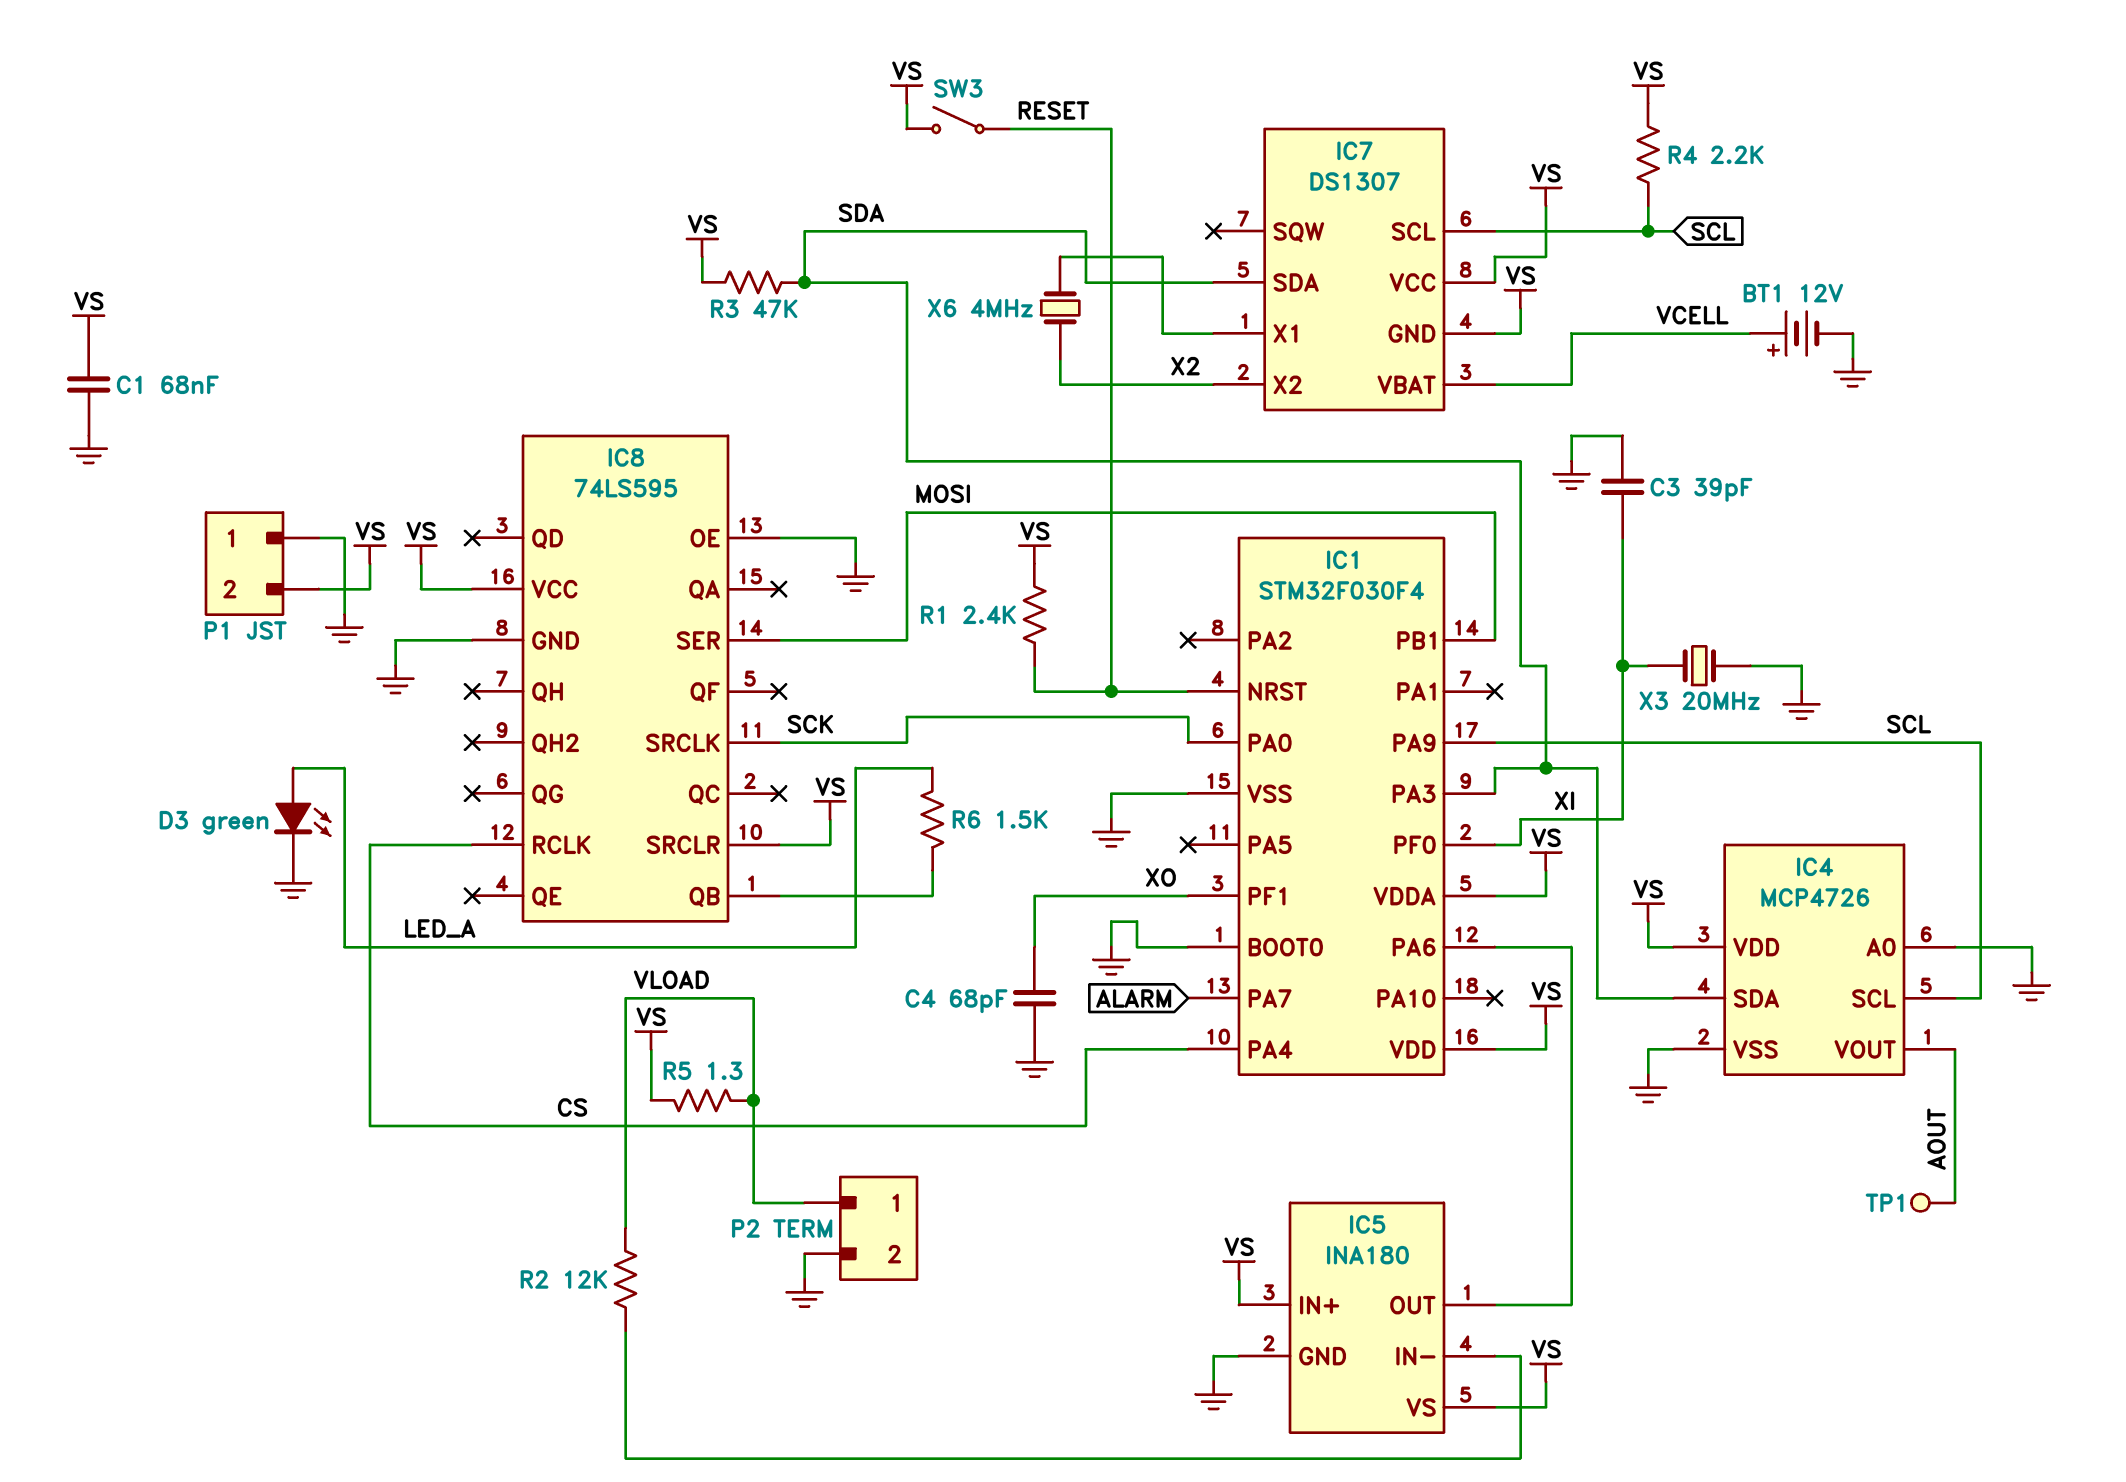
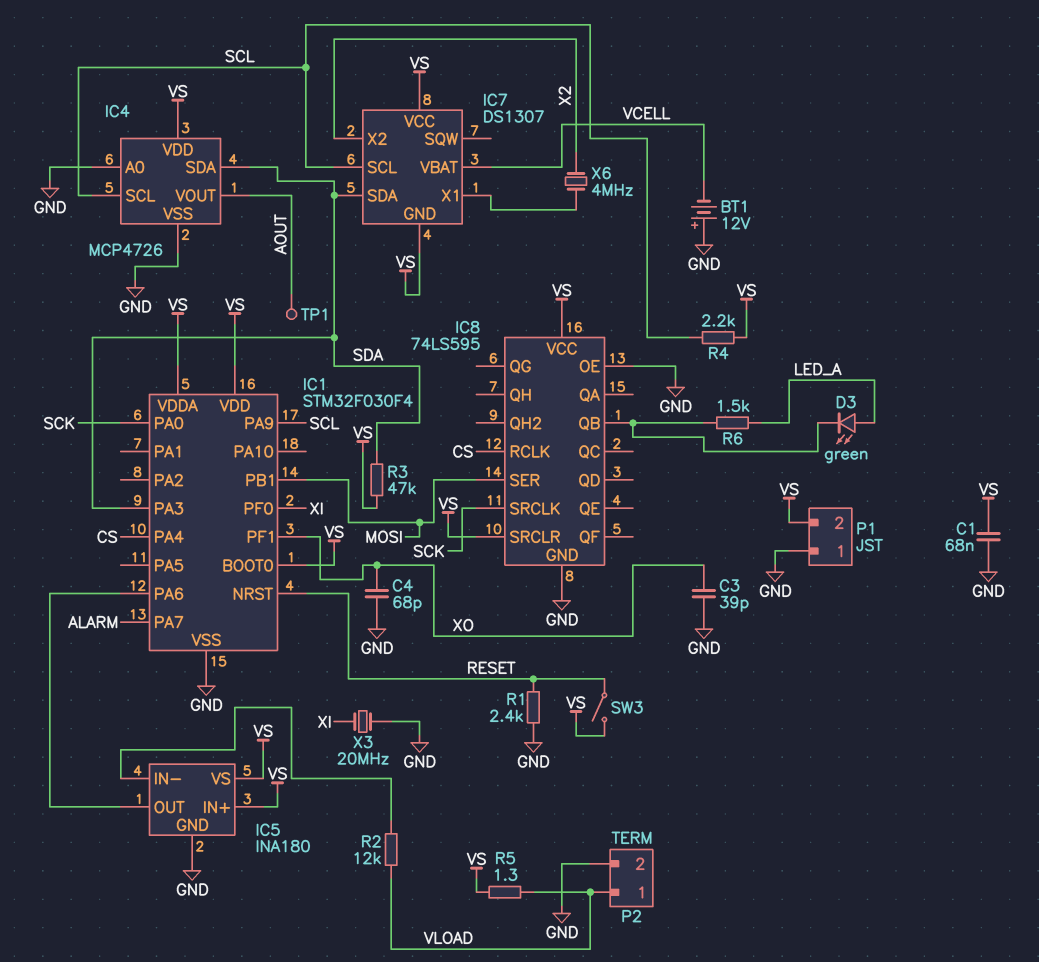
BT1: 12V (plus VCELL, minus GND) -> 12V (plus GND, minus VCELL)
C3: 39pF (GND, XI) -> 39pF (GND, XO)
D3: LED green (A LED_A, K GND) -> LED green (A LED_A, K IC8/QB)
IC1 pin BOOT0: GND -> VS
R1: 2.4k (RESET, VS) -> 2.4k (GND, RESET)

